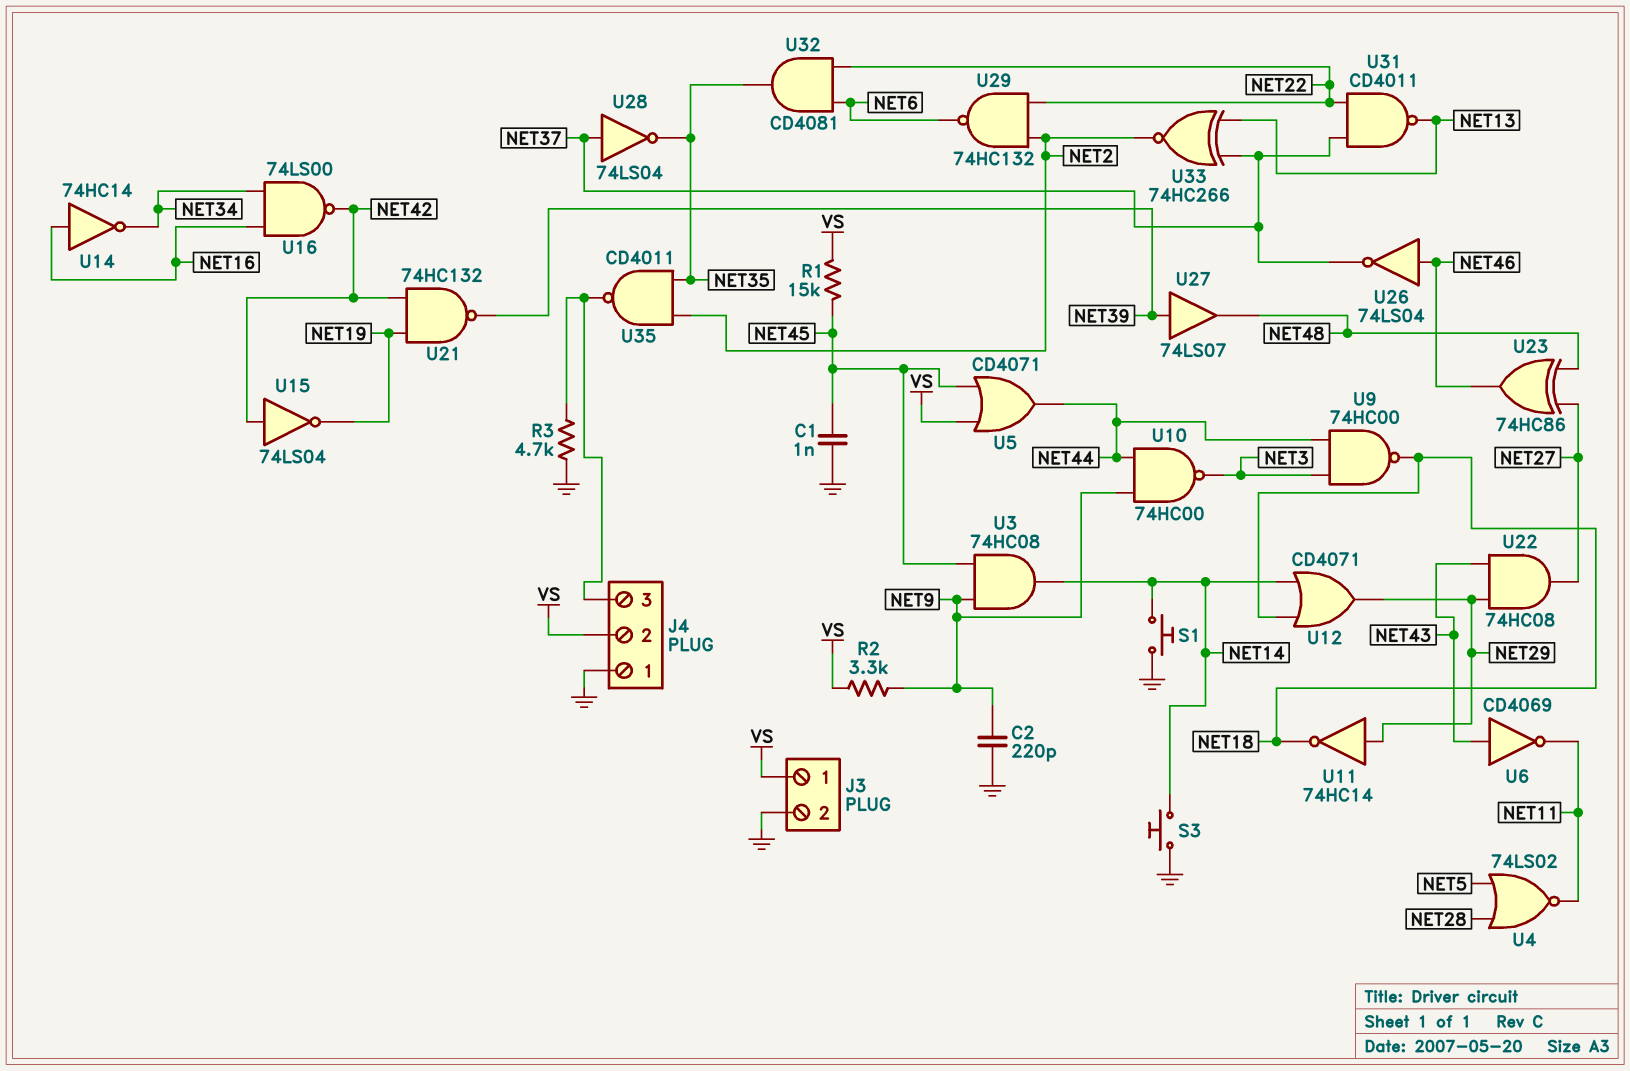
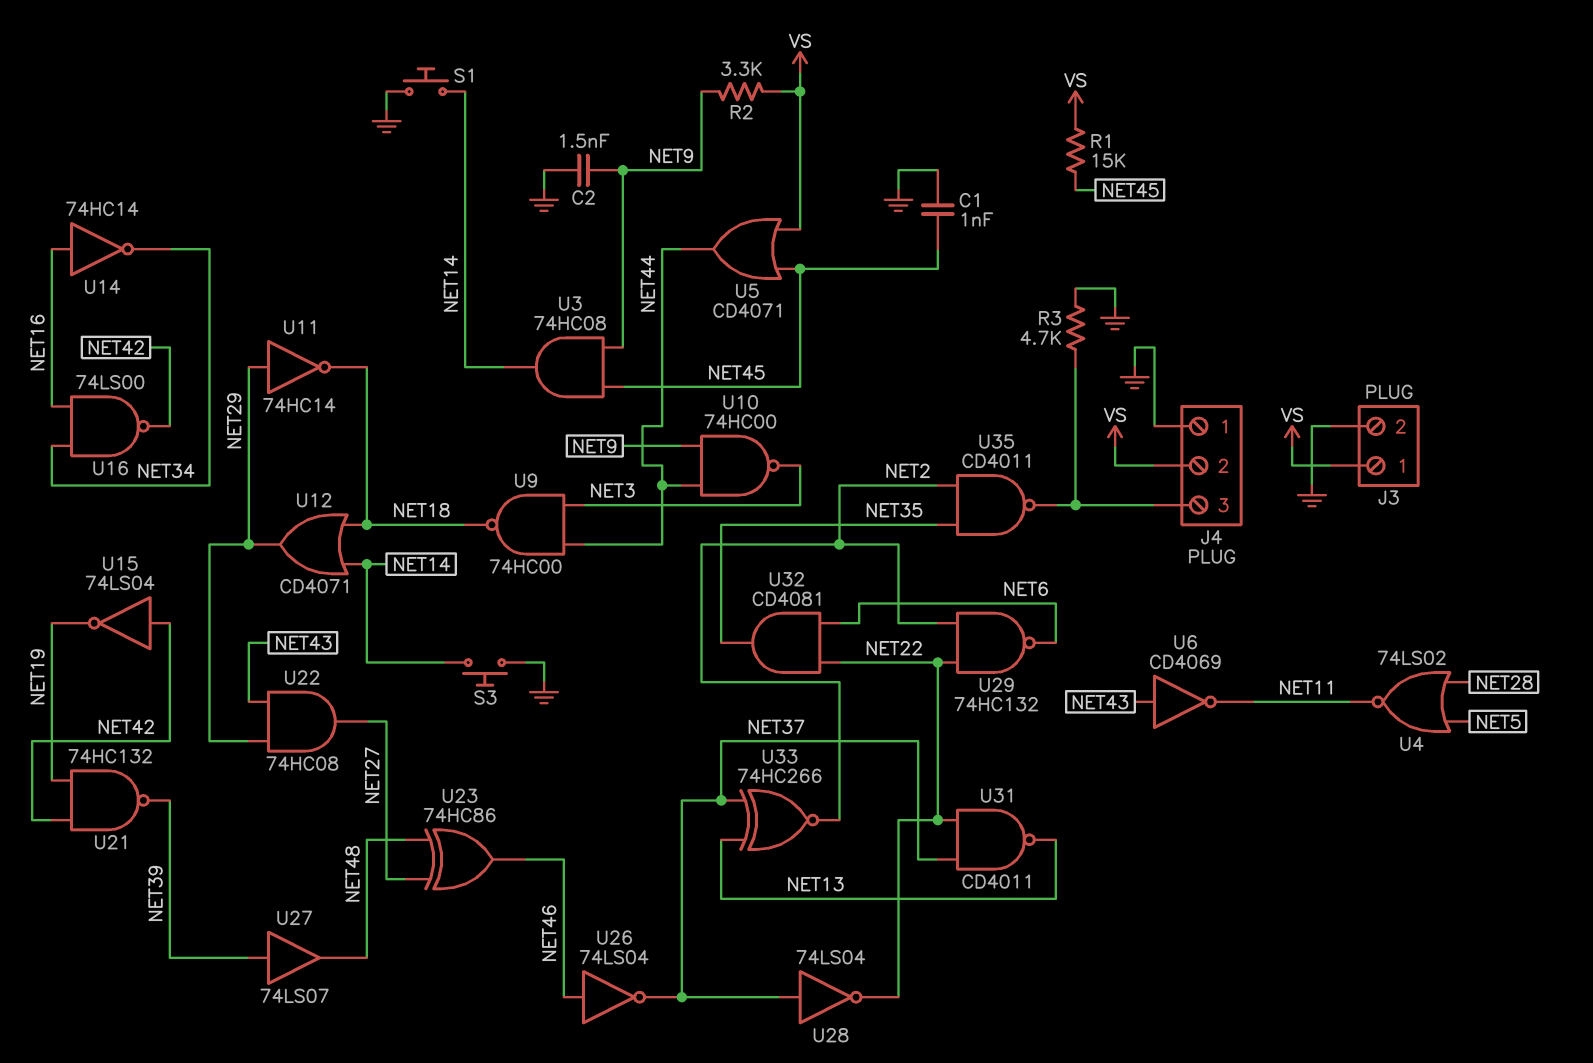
C2: 220pF (GND, NET9) -> 1.5nF (GND, NET9)
U28: NOT 74LS04 (in NET37, out NET35) -> NOT 74LS04 (in NET37, out NET22)

